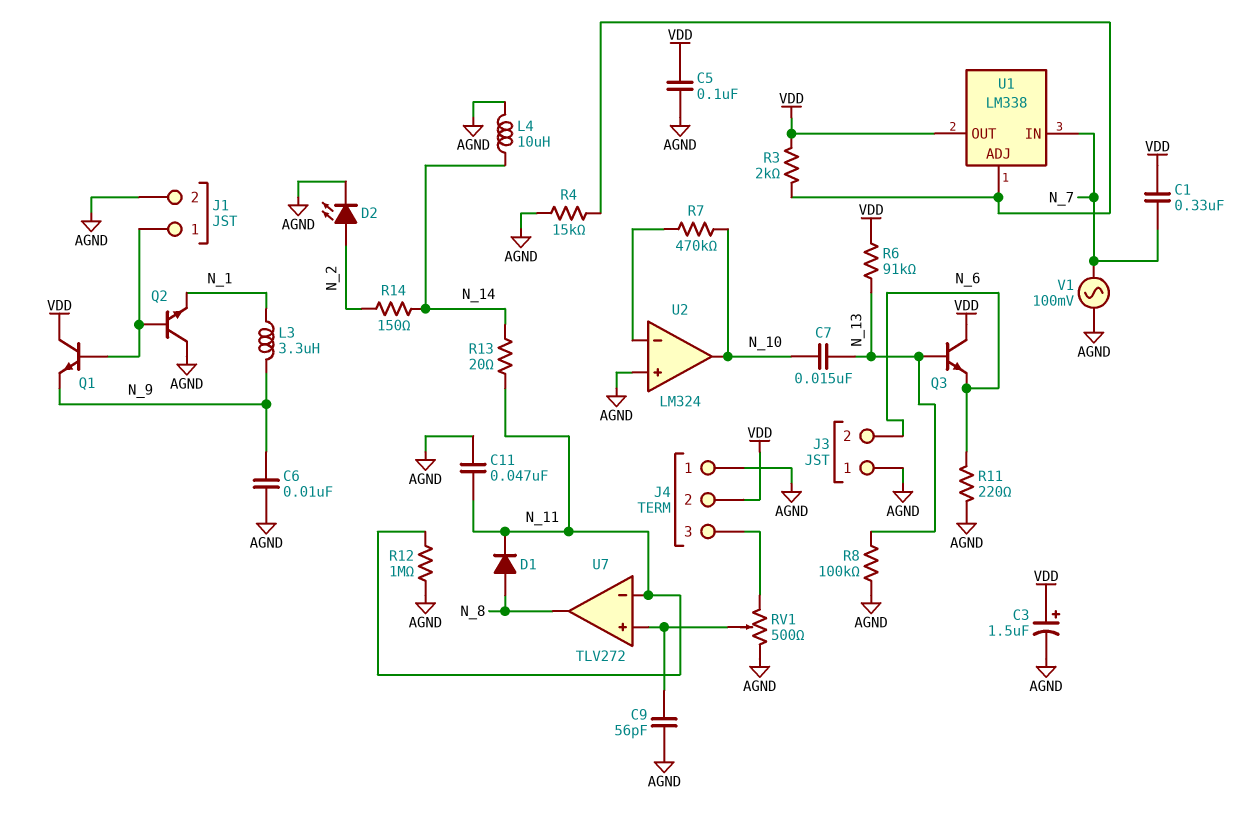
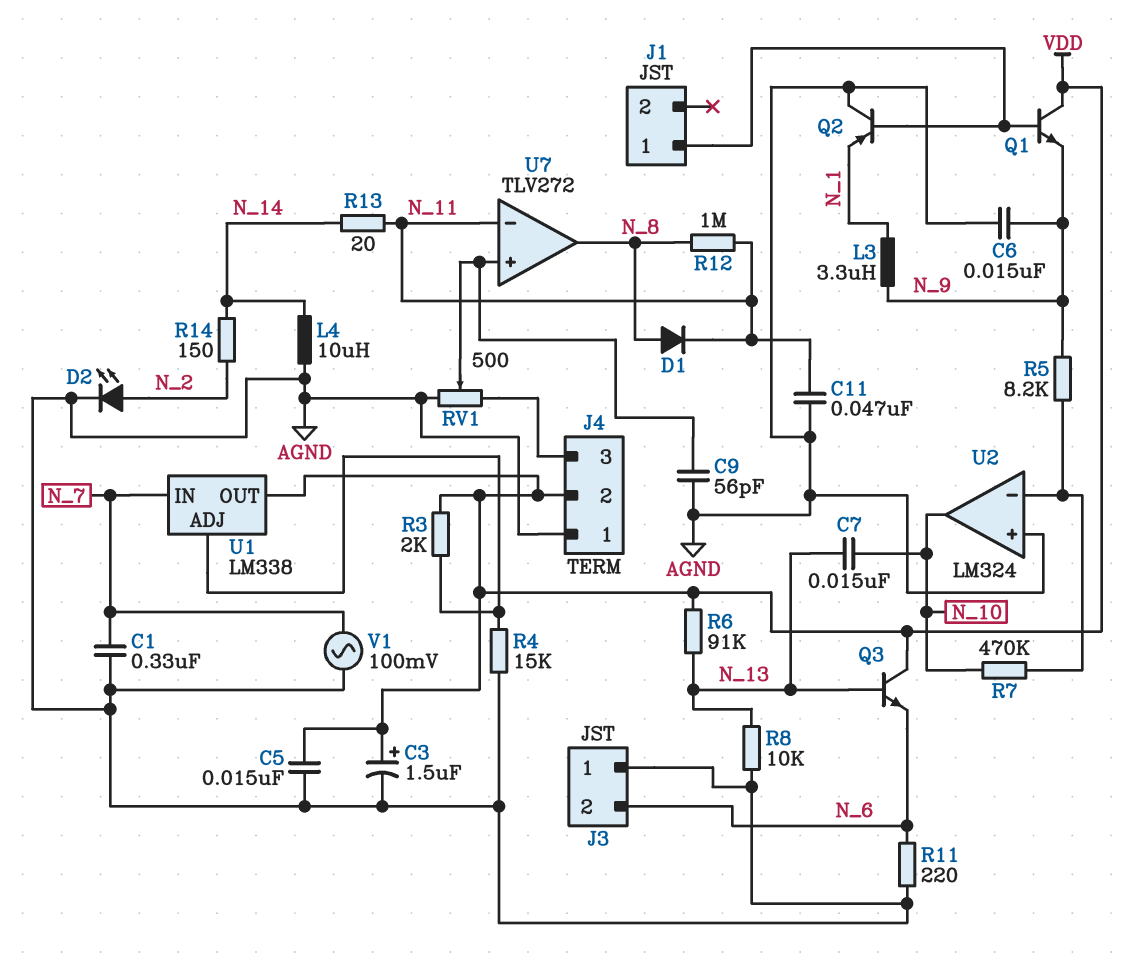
C1: 330nF (N_7, VDD) -> 330nF (AGND, N_7)
C5: 100nF (AGND, VDD) -> 15nF (AGND, VDD)
C6: 10nF (AGND, N_9) -> 15nF (AGND, N_9)
J1 pin 2: AGND -> none
Q2: NPN (B J1/1, C AGND, E N_1) -> PNP (B J1/1, C AGND, E N_1)
R5: none -> 8.2k (N_9, U2/in-)
R8: 100k (AGND, N_13) -> 10k (AGND, N_13)
R12: 1M (AGND, N_11) -> 1M (N_8, N_11)

